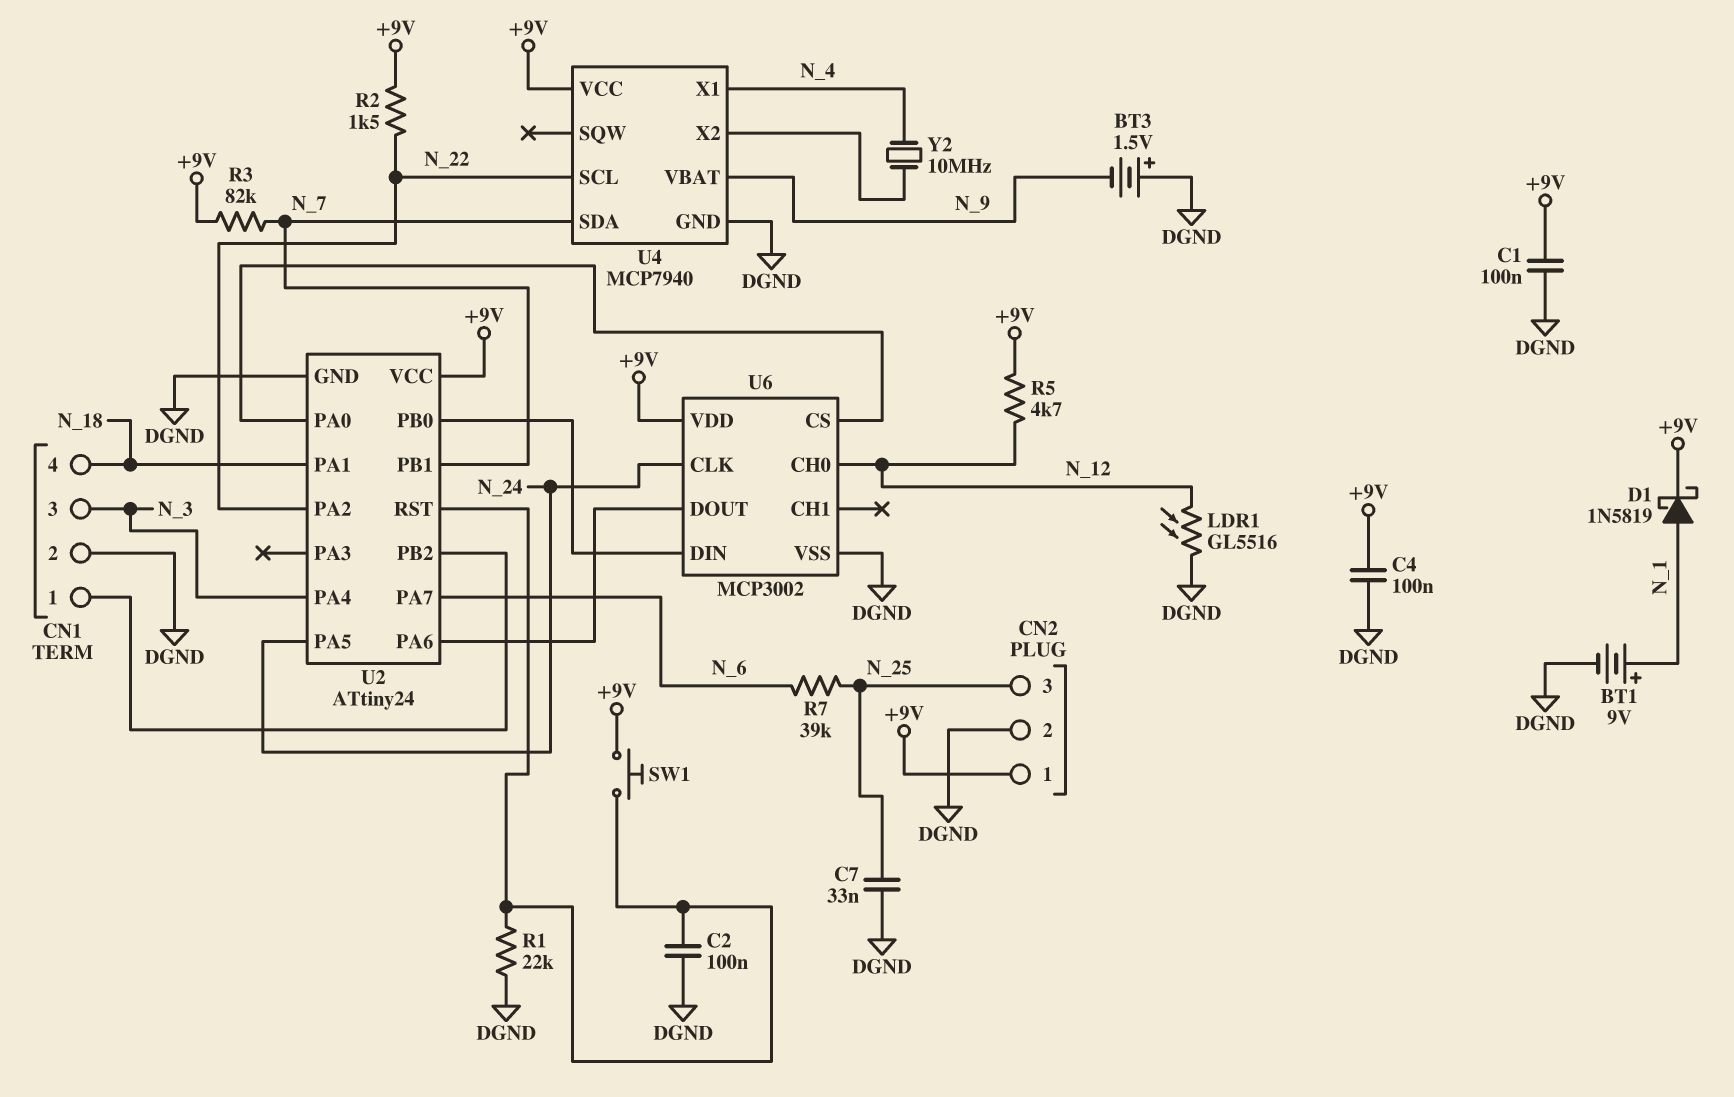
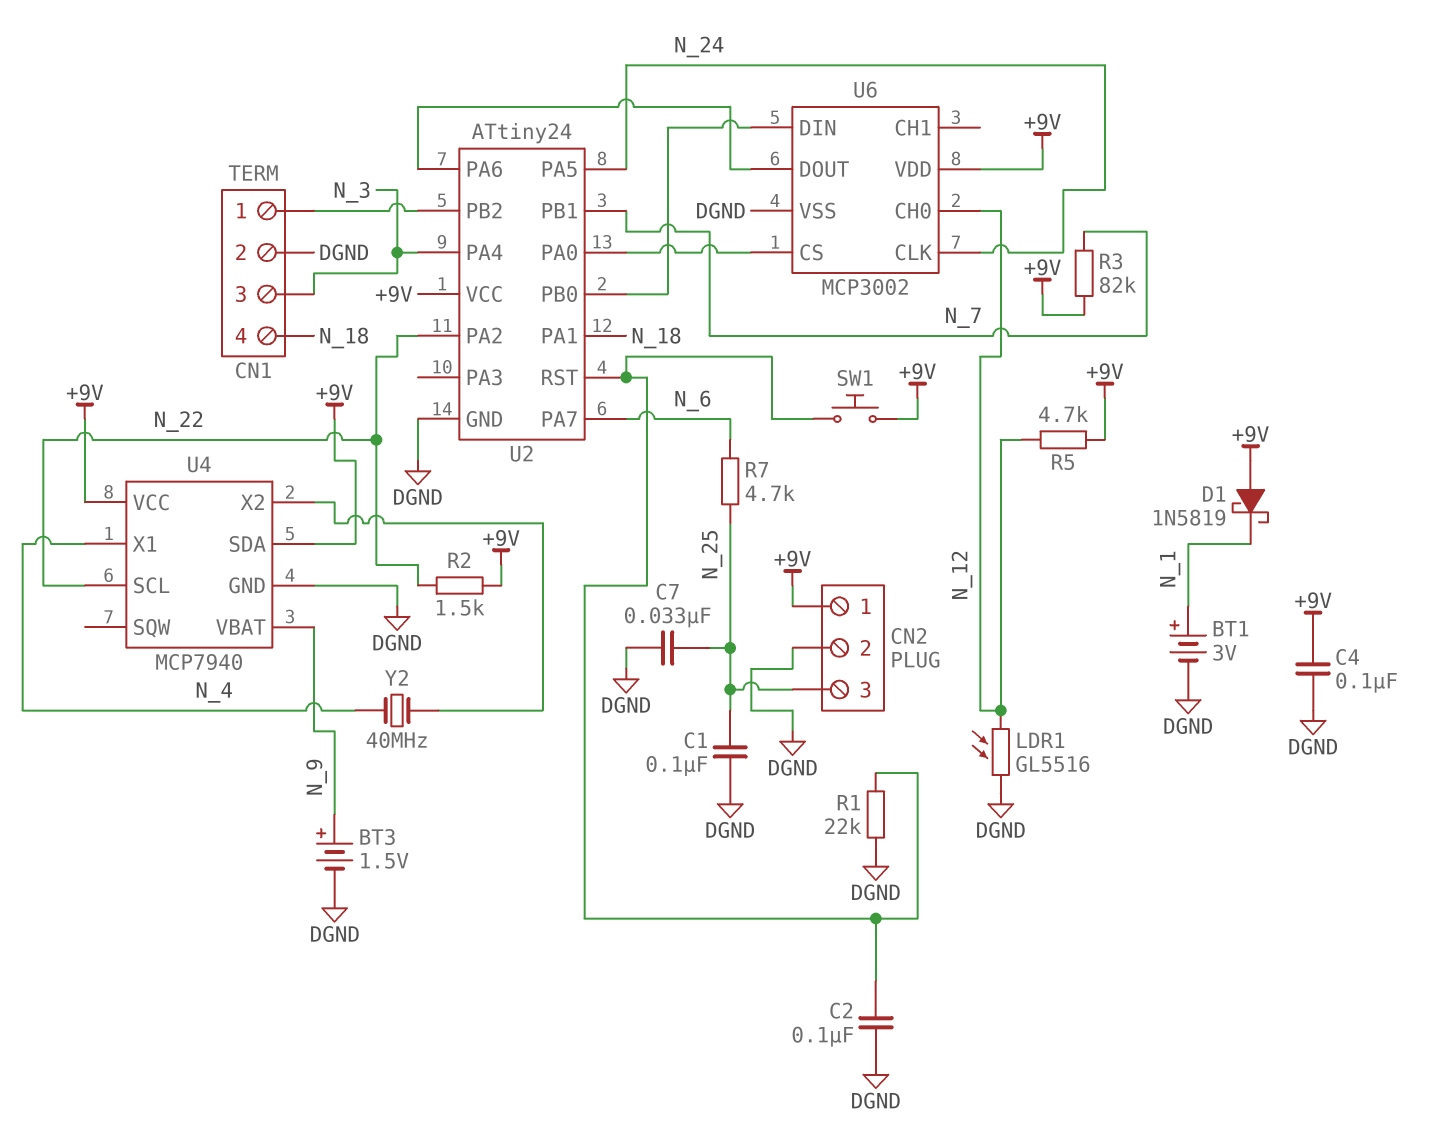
BT1: 9V (plus N_1, minus DGND) -> 3V (plus N_1, minus DGND)
BT3: 1.5V (plus DGND, minus N_9) -> 1.5V (plus N_9, minus DGND)
C1: 100nF (+9V, DGND) -> 100nF (DGND, N_25)
D1: schottky 1N5819 (A N_1, K +9V) -> schottky 1N5819 (A +9V, K N_1)
R7: 39k (N_6, N_25) -> 4.7k (N_6, N_25)
U4 pin SDA: N_7 -> +9V
Y2: 10MHz (N_4, U4/X2) -> 40MHz (N_4, U4/X2)

